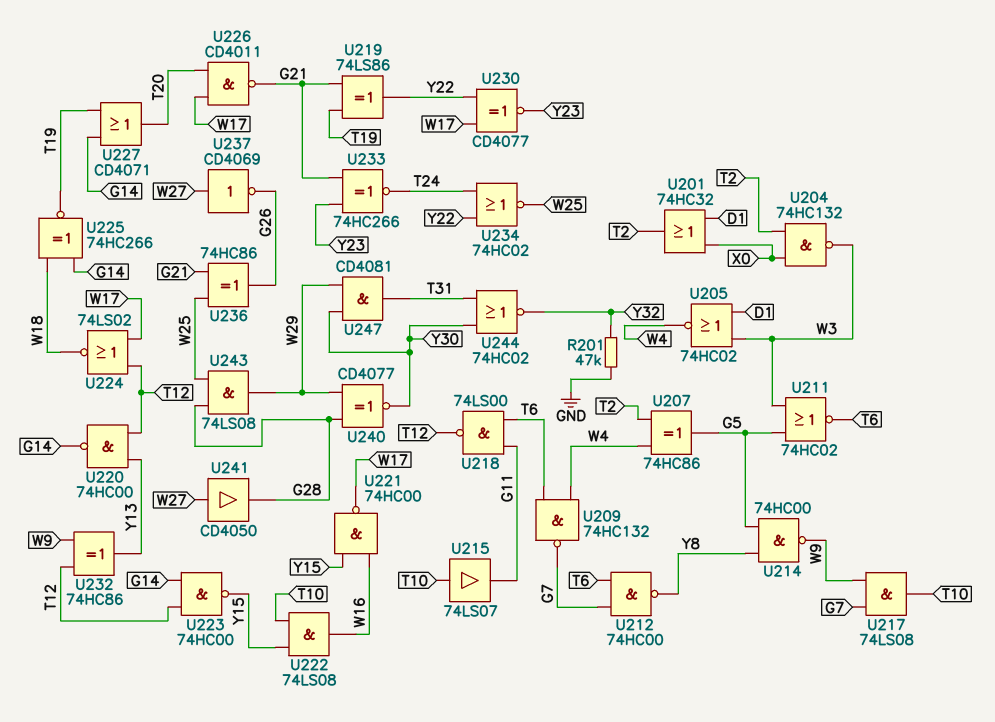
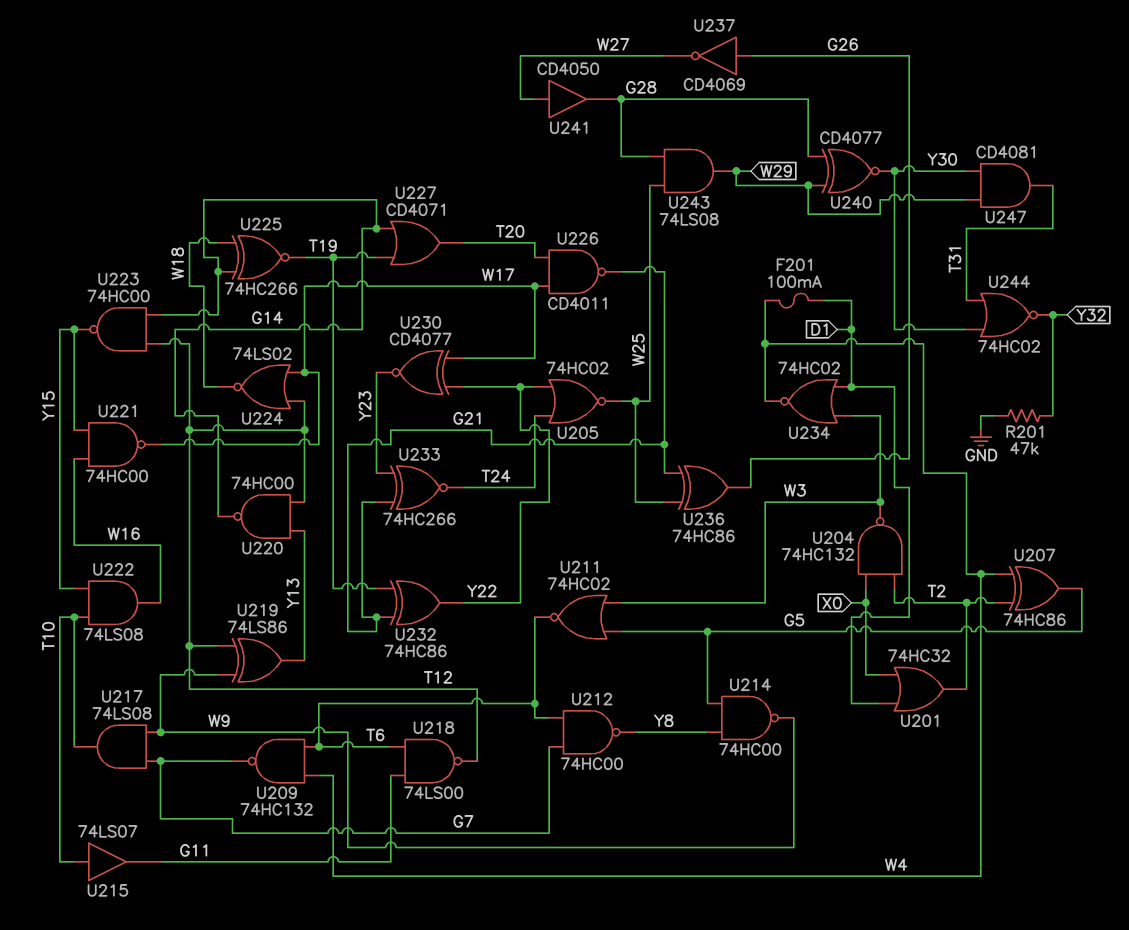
F201: none -> 100mA (D1, W4)
U205: NOR 74HC02 (in D1, in W3, out W4) -> NOR 74HC02 (in T24, in Y22, out W25)
U219: XOR 74LS86 (in G21, in T19, out Y22) -> XOR 74LS86 (in T12, in W9, out Y13)
U232: XOR 74HC86 (in T12, in W9, out Y13) -> XOR 74HC86 (in G21, in T19, out Y22)
U234: NOR 74HC02 (in T24, in Y22, out W25) -> NOR 74HC02 (in D1, in W3, out W4)
U237: NOT CD4069 (in W27, out G26) -> NOT CD4069 (in G26, out W27)

